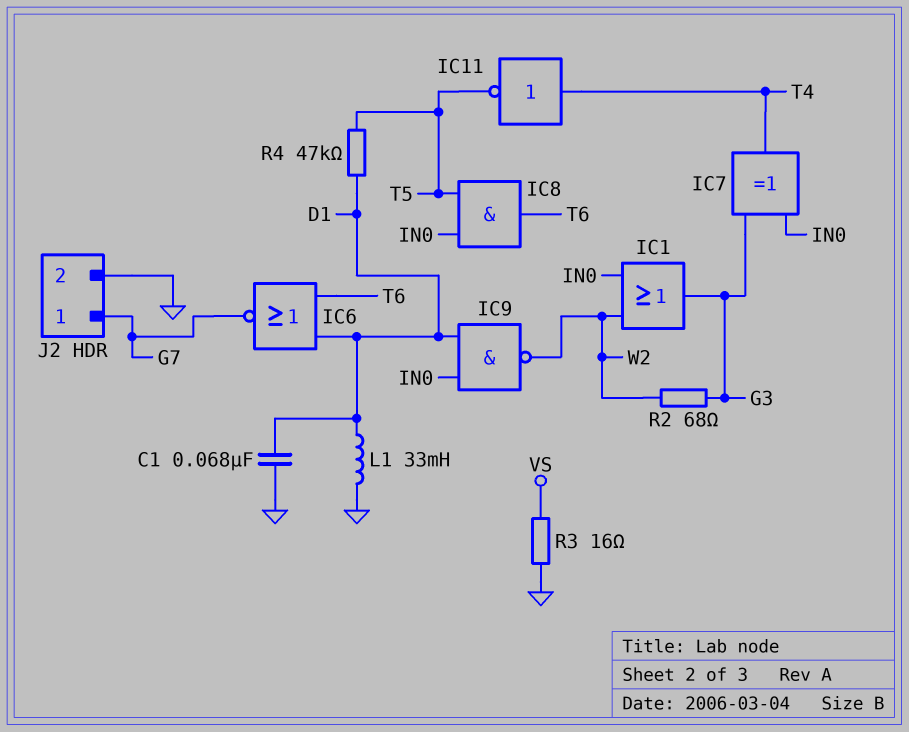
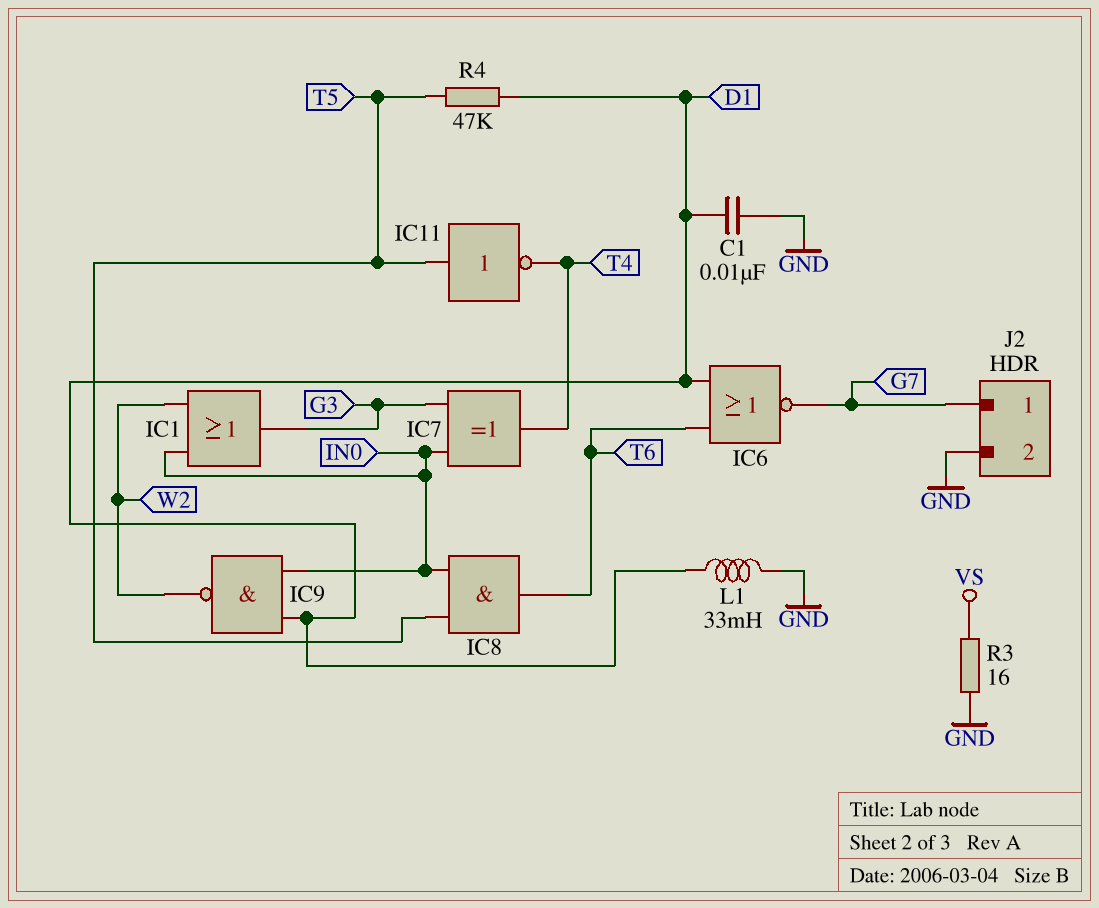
C1: 68nF (D1, GND) -> 10nF (D1, GND)
IC11: NOT (in T4, out T5) -> NOT (in T5, out T4)
R2: 68 (G3, W2) -> none

